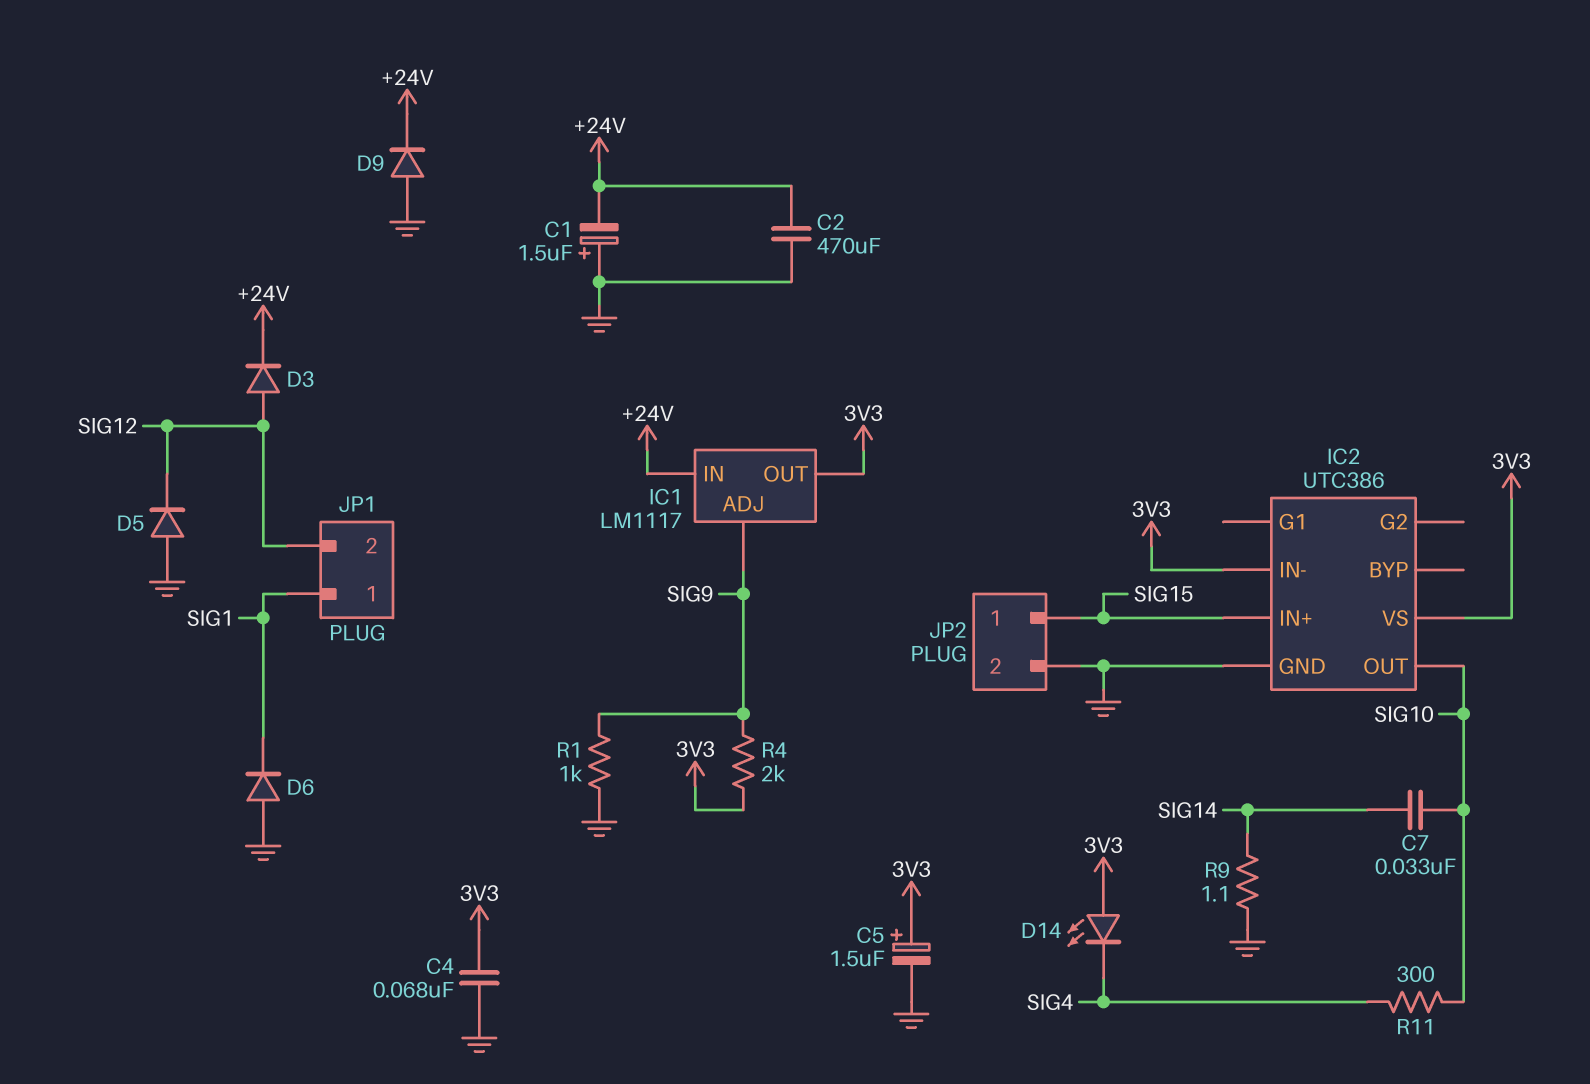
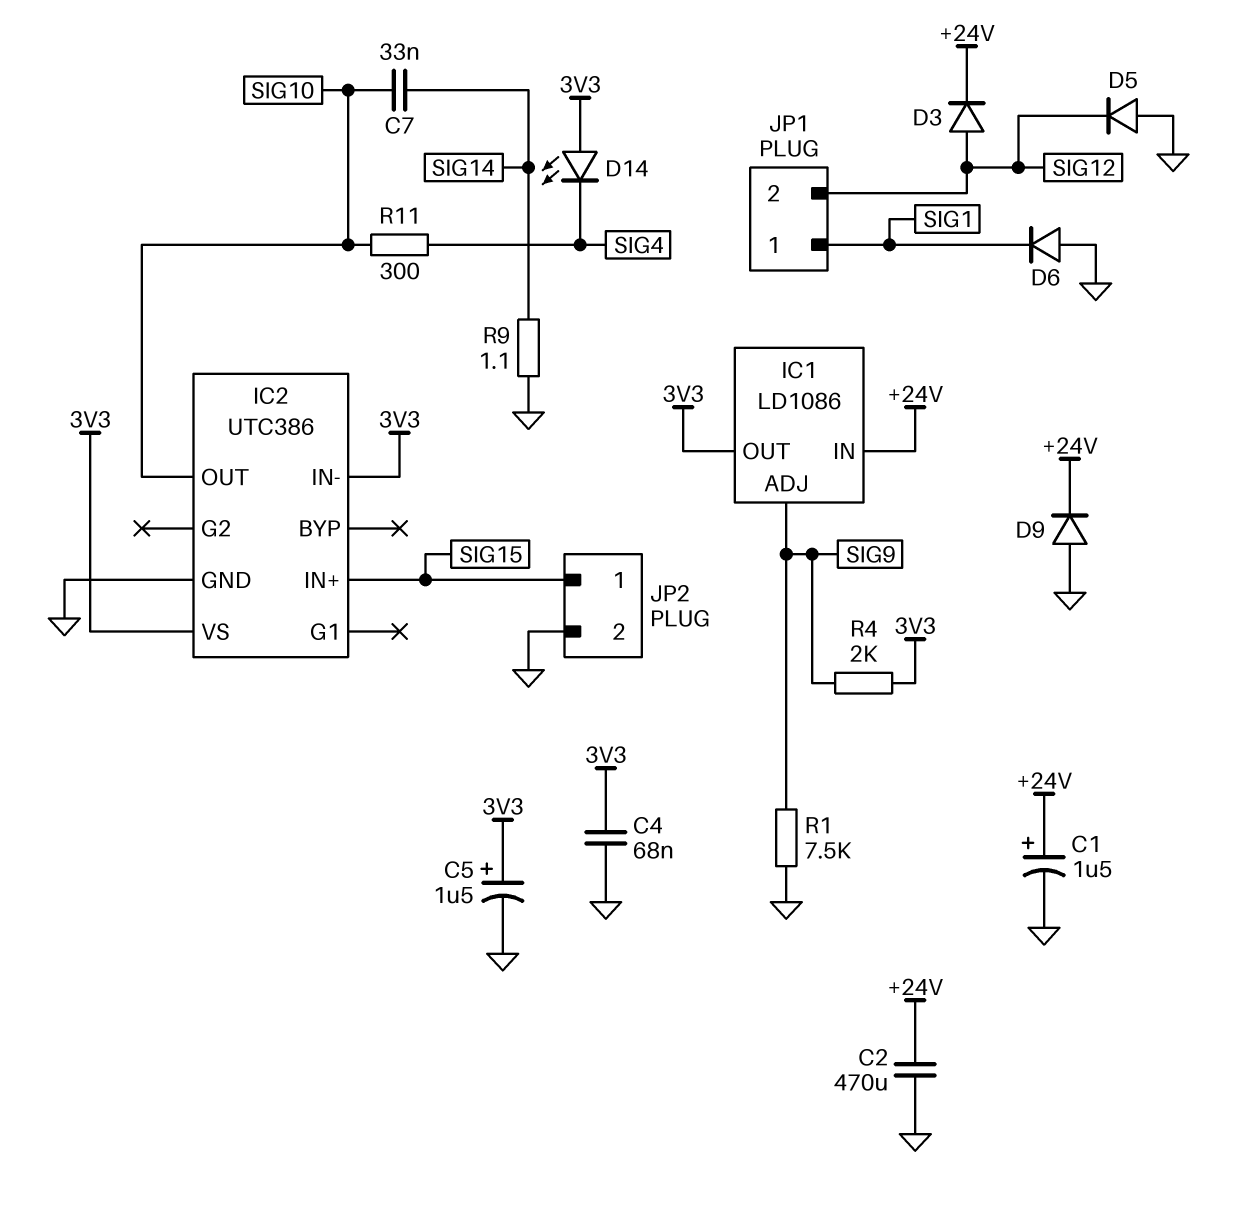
C1: 1.5uF (plus GND, minus +24V) -> 1.5uF (plus +24V, minus GND)
IC1: LM1117 -> LD1086
R1: 1k (GND, SIG9) -> 7.5k (GND, SIG9)

